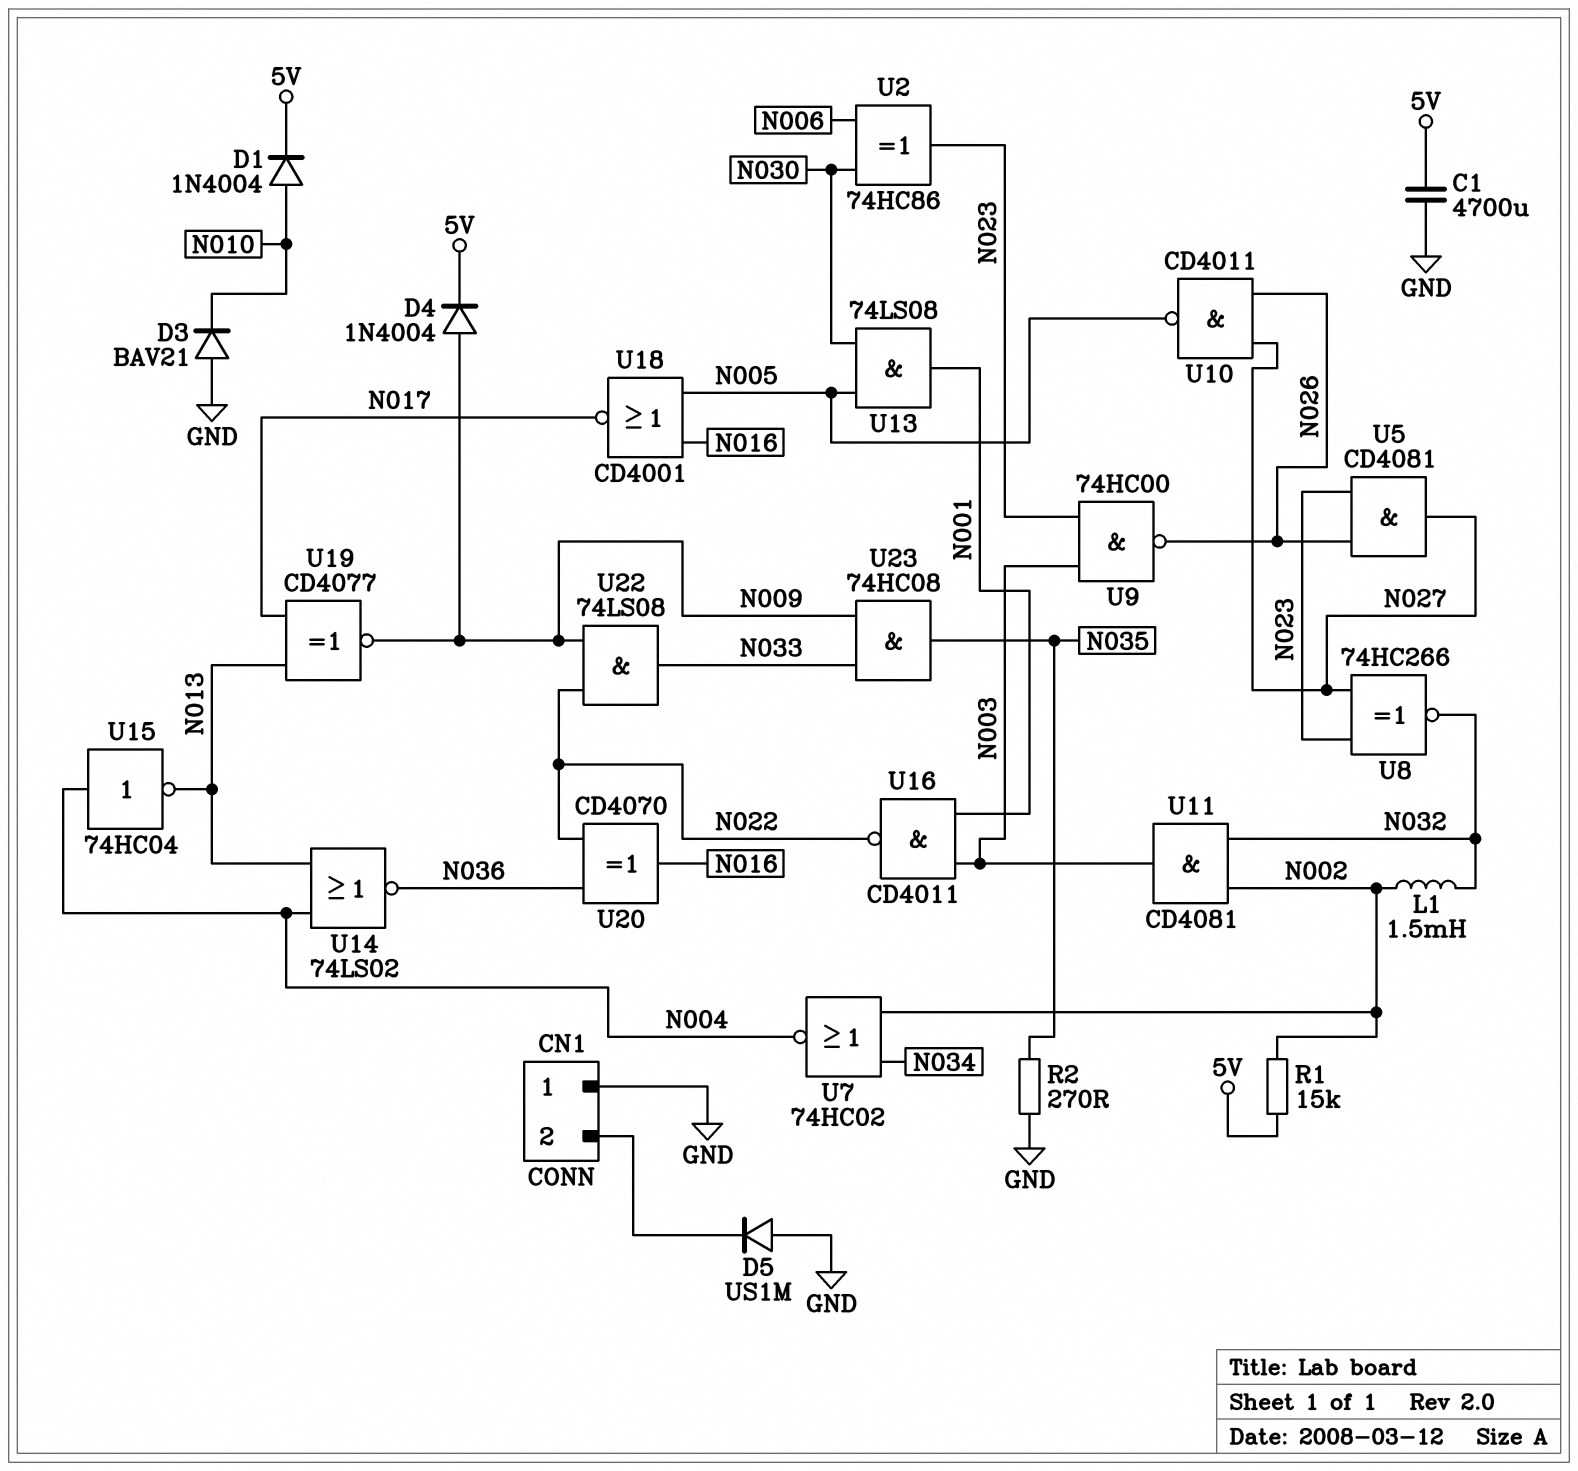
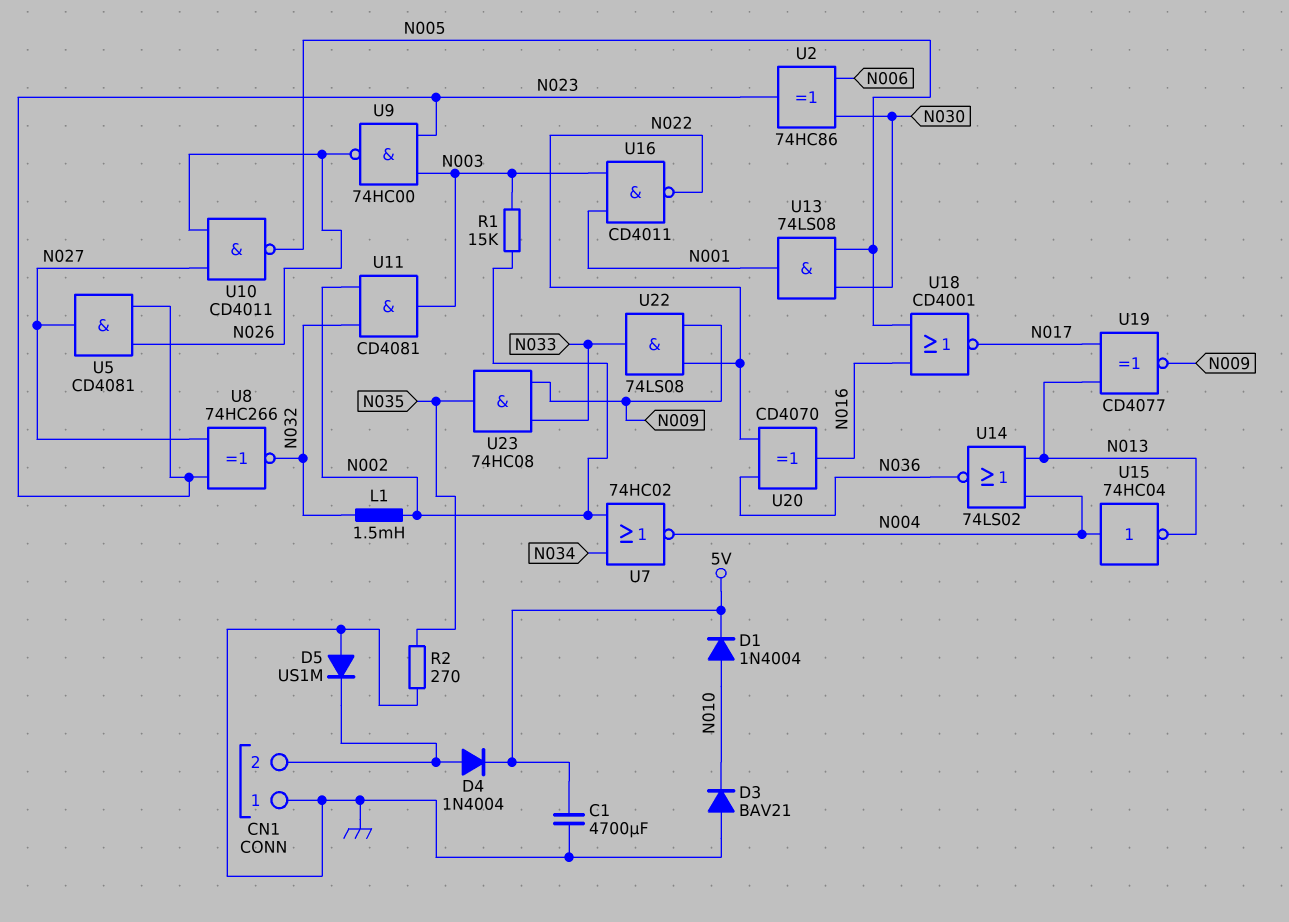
D4: diode 1N4004 (A N009, K 5V) -> diode 1N4004 (A CN1/2, K 5V)
R1: 15k (5V, N002) -> 15k (N002, N003)

